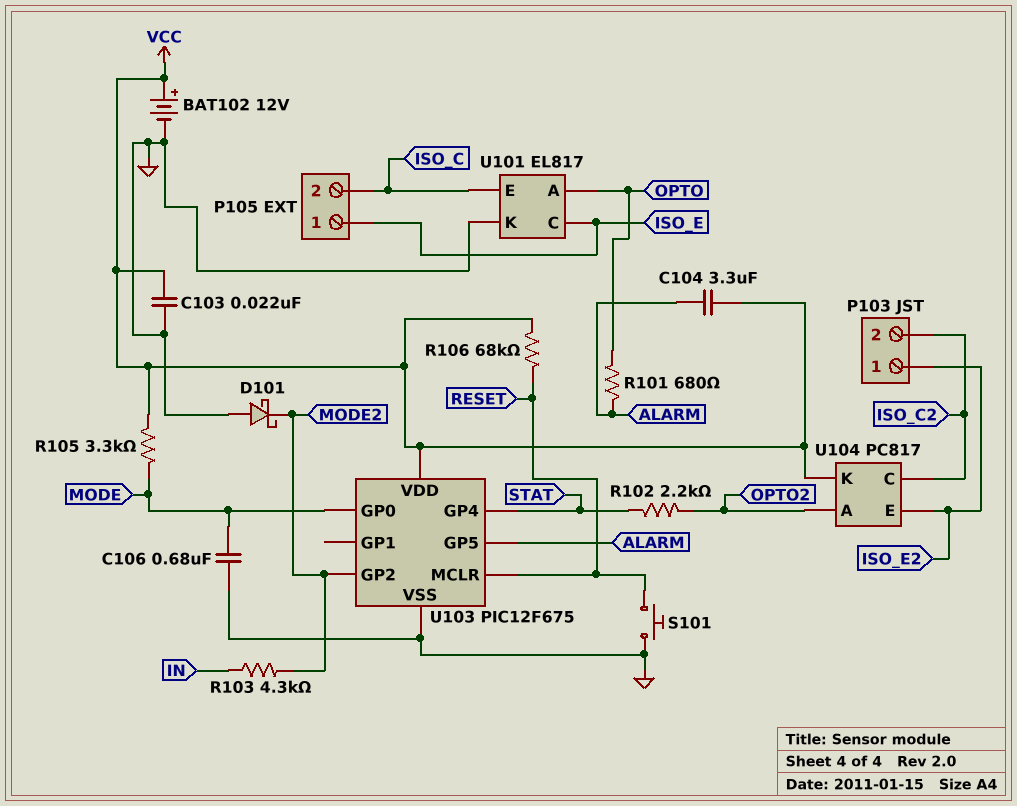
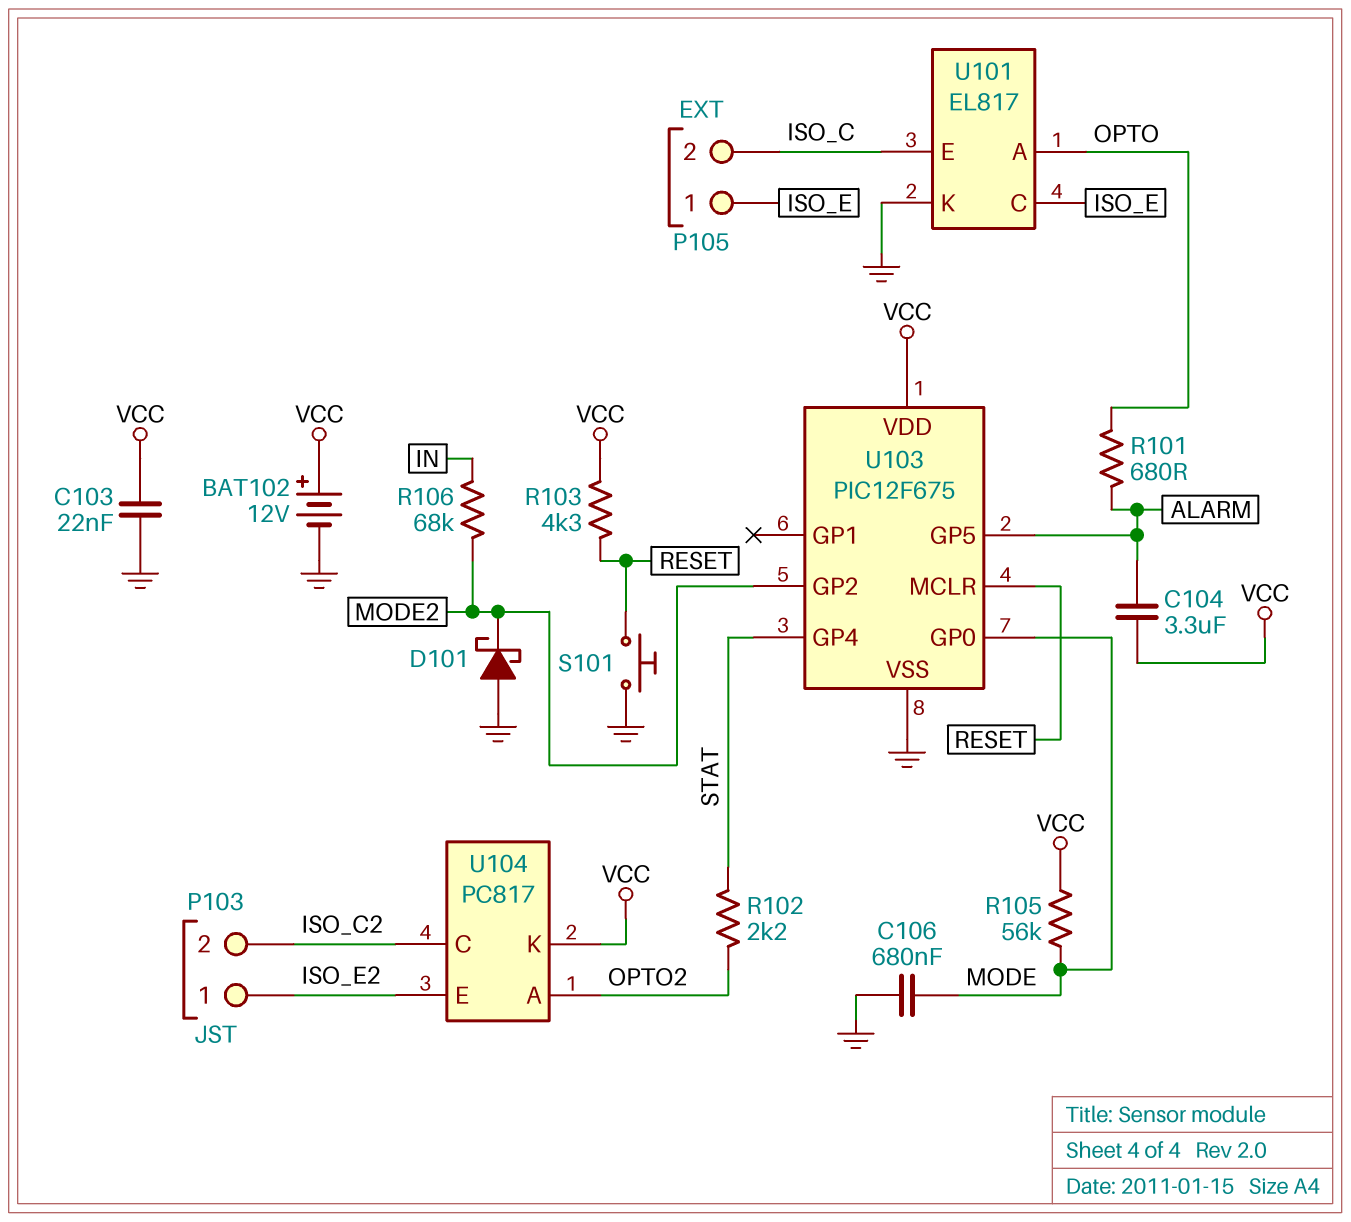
R103: 4.3k (IN, MODE2) -> 4.3k (RESET, VCC)
R105: 3.3k (MODE, VCC) -> 56k (MODE, VCC)
R106: 68k (RESET, VCC) -> 68k (IN, MODE2)

